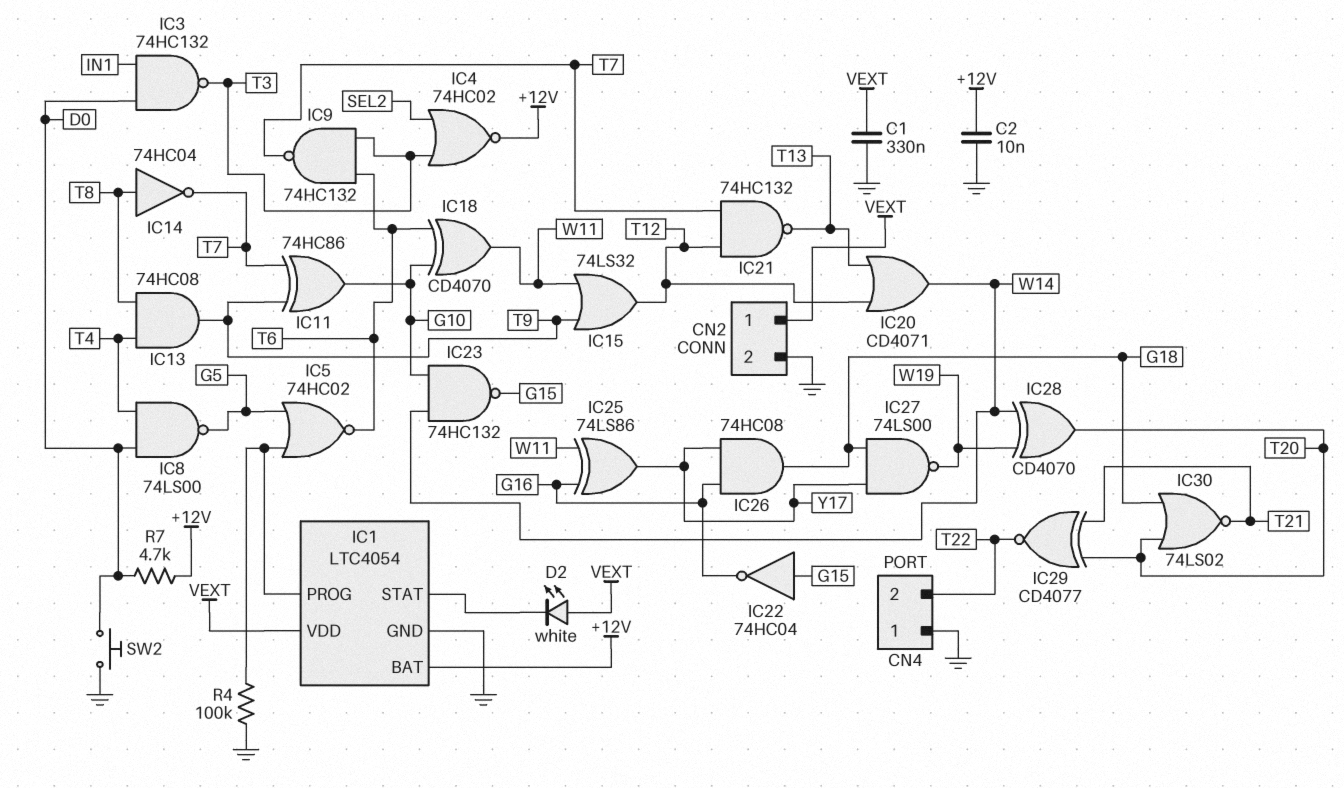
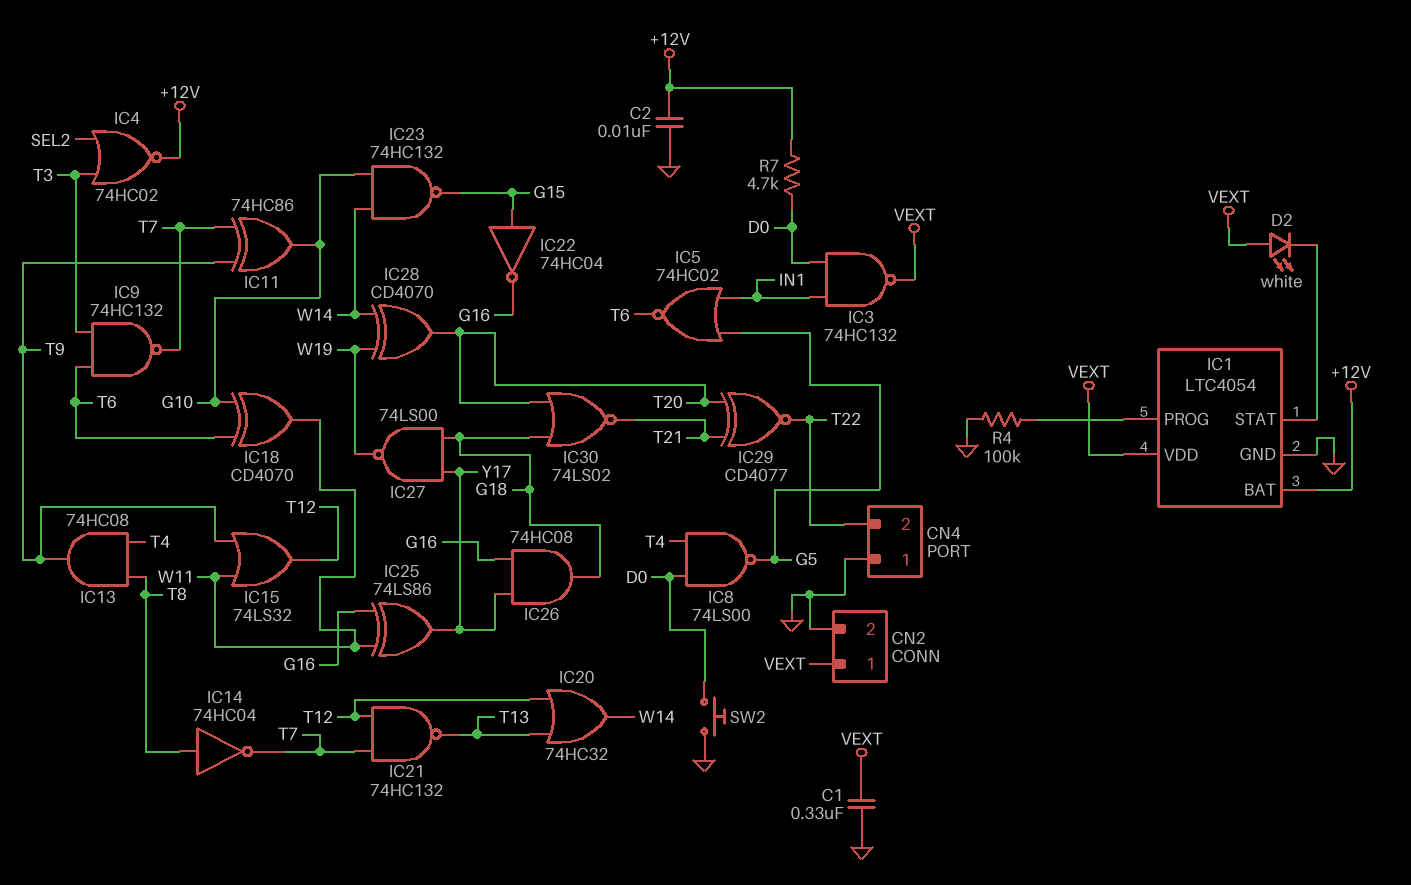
IC3: NAND 74HC132 (in D0, in IN1, out T3) -> NAND 74HC132 (in D0, in IN1, out VEXT)
IC5: NOR 74HC02 (in G5, in IC1/PROG, out T6) -> NOR 74HC02 (in G5, in IN1, out T6)
IC20: OR CD4071 (in T12, in T13, out W14) -> OR 74HC32 (in T12, in T13, out W14)

